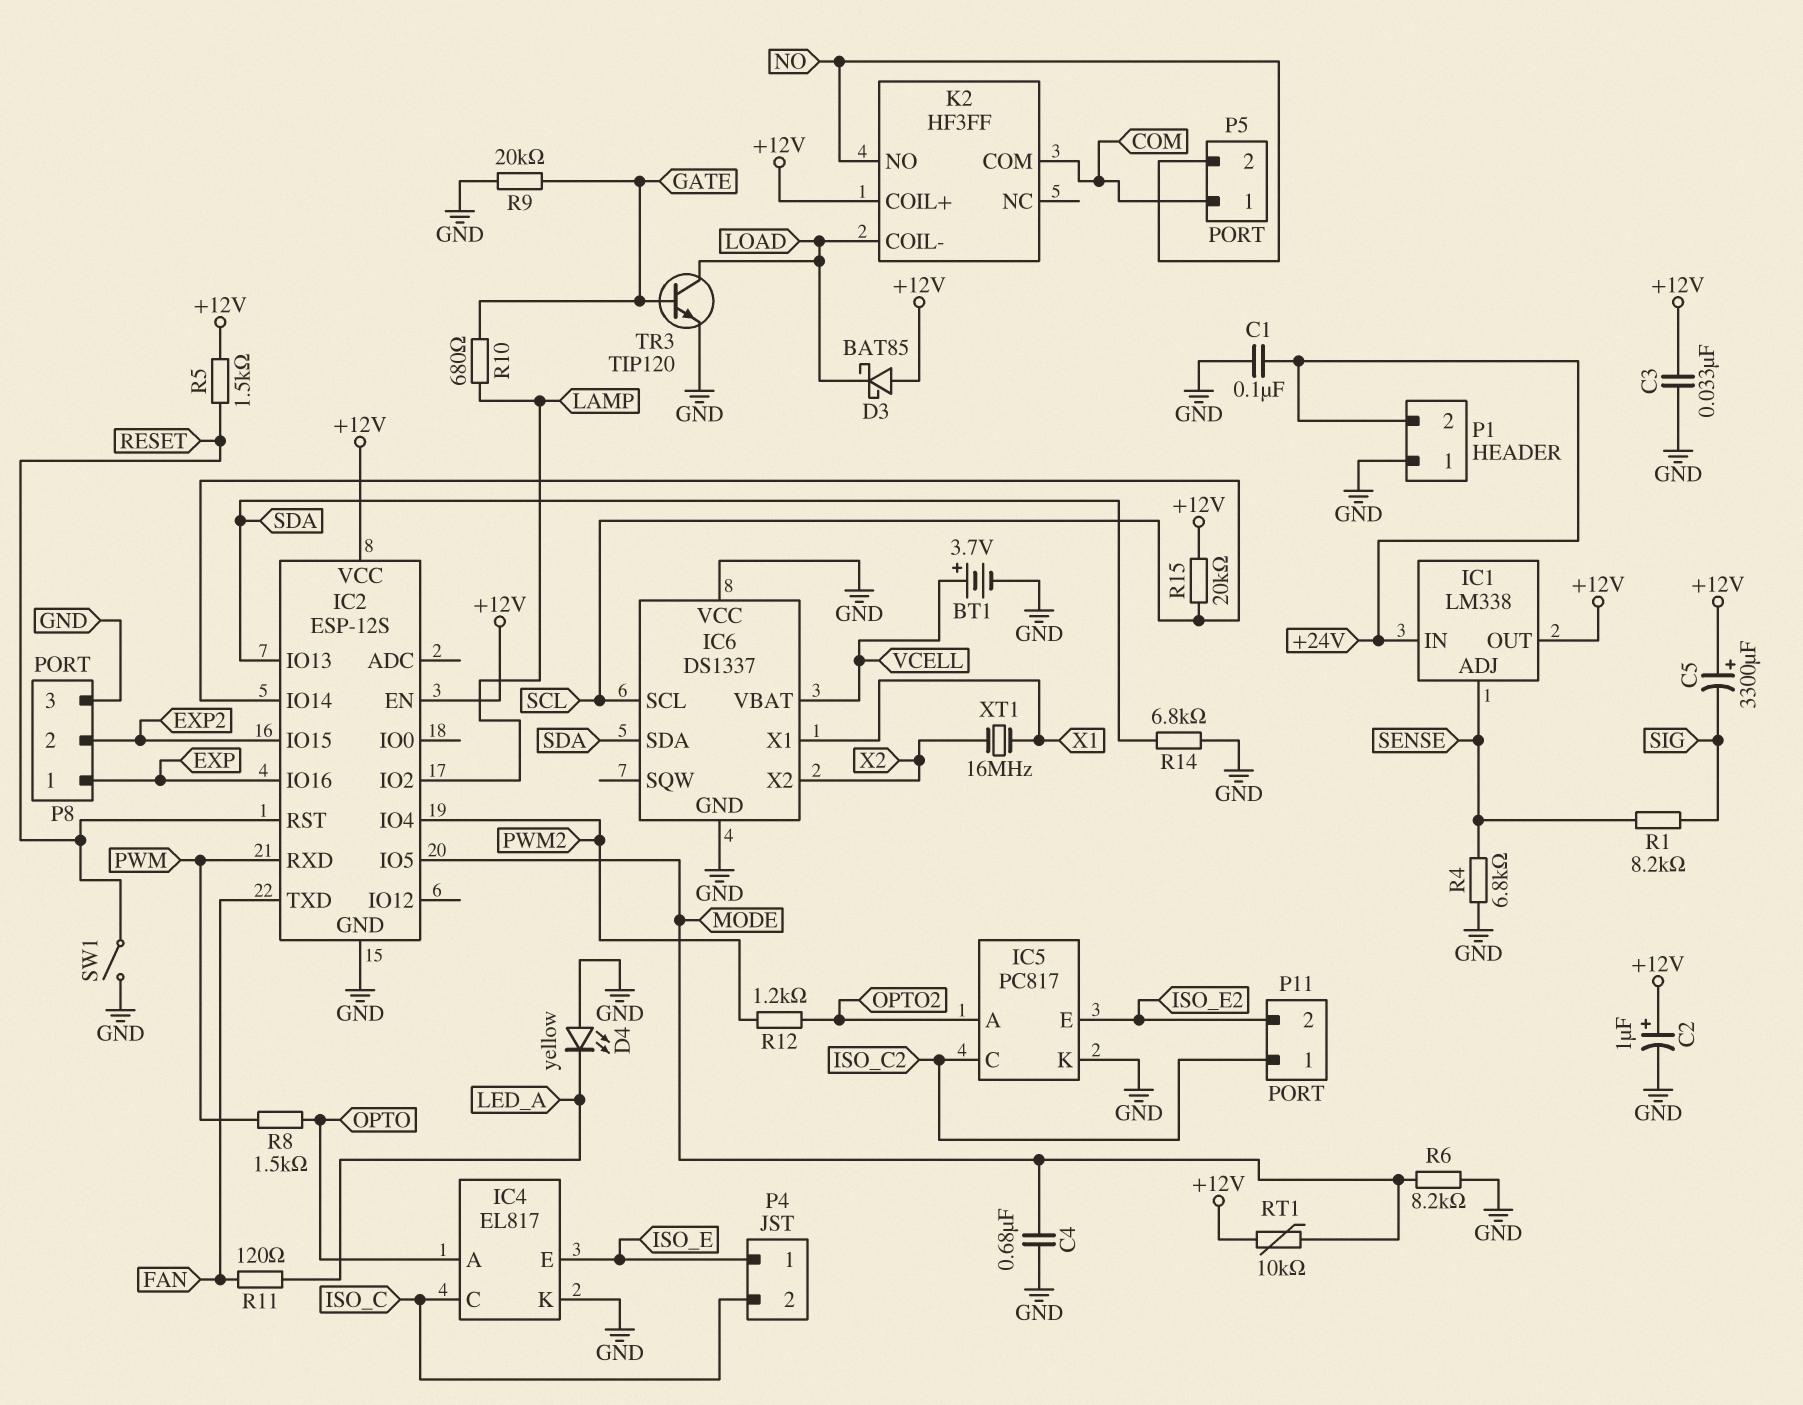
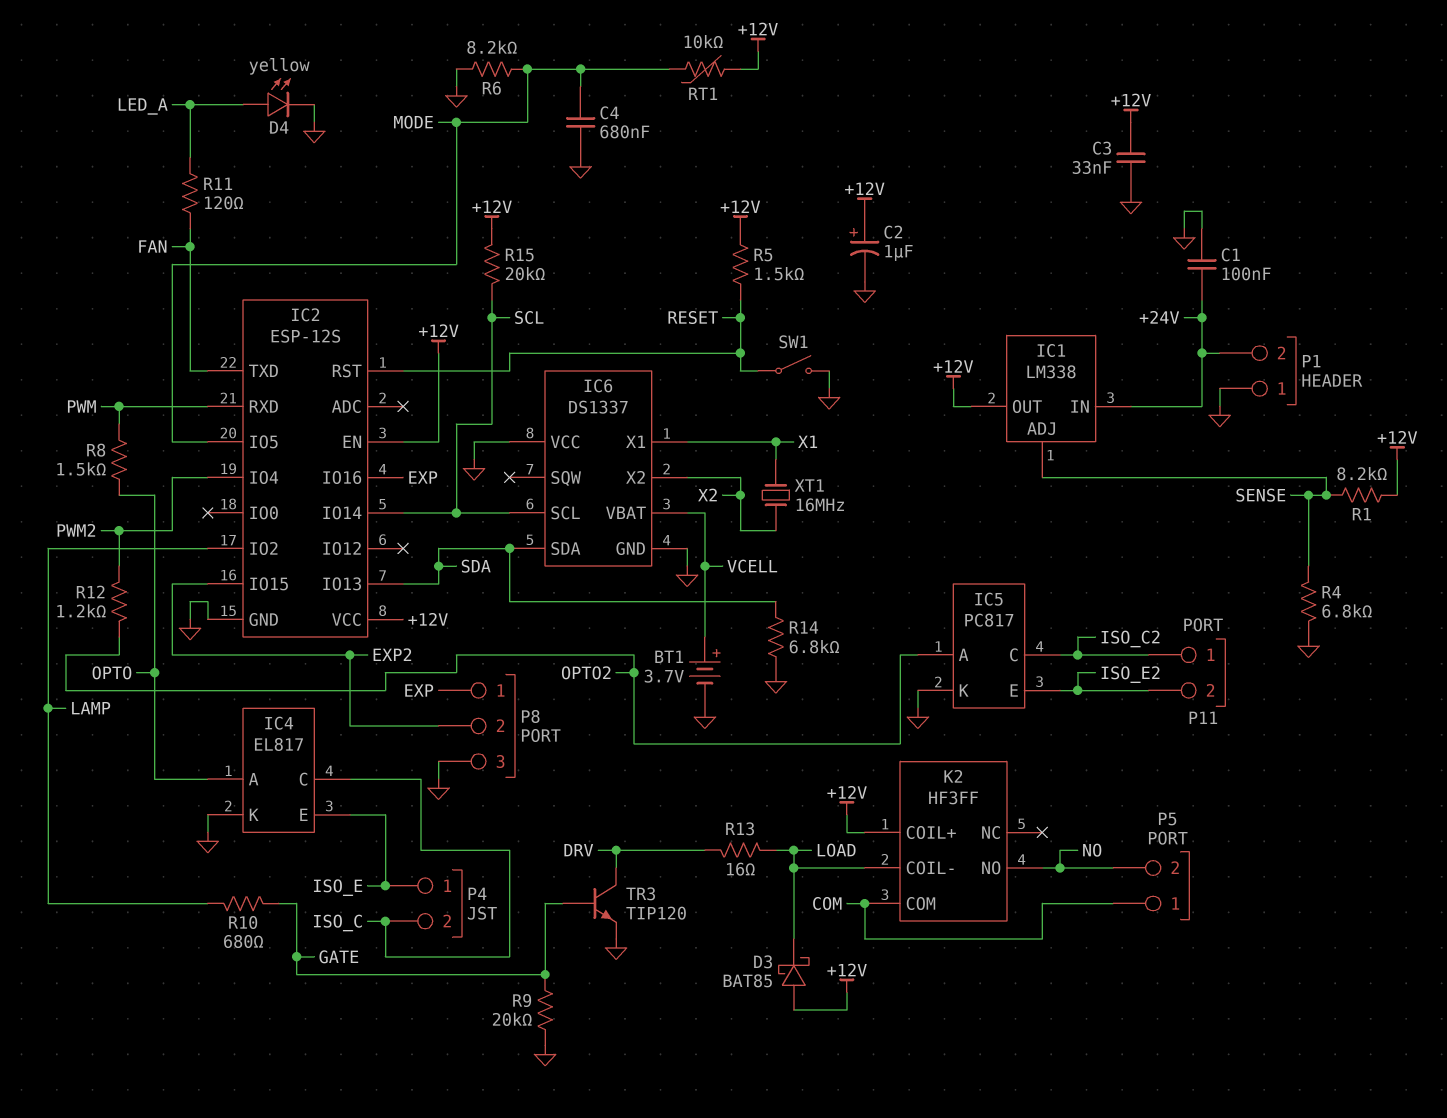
C5: 3300uF (plus +12V, minus SIG) -> none
D4: LED yellow (A GND, K LED_A) -> LED yellow (A LED_A, K GND)
R1: 8.2k (SENSE, SIG) -> 8.2k (+12V, SENSE)
R13: none -> 16 (DRV, LOAD)
TR3: NPN TIP120 (B GATE, C LOAD, E GND) -> NPN TIP120 (B GATE, C DRV, E GND)

